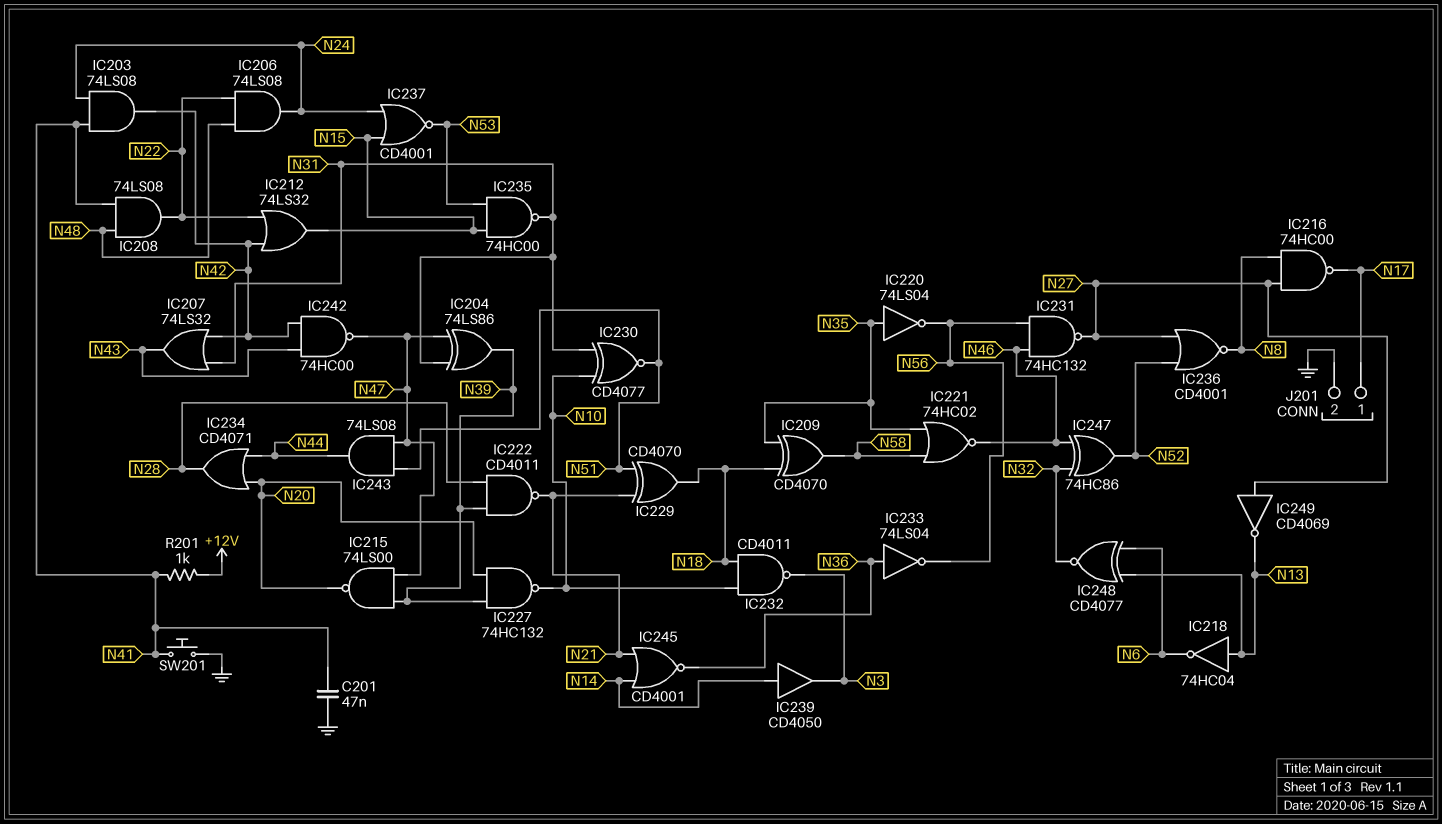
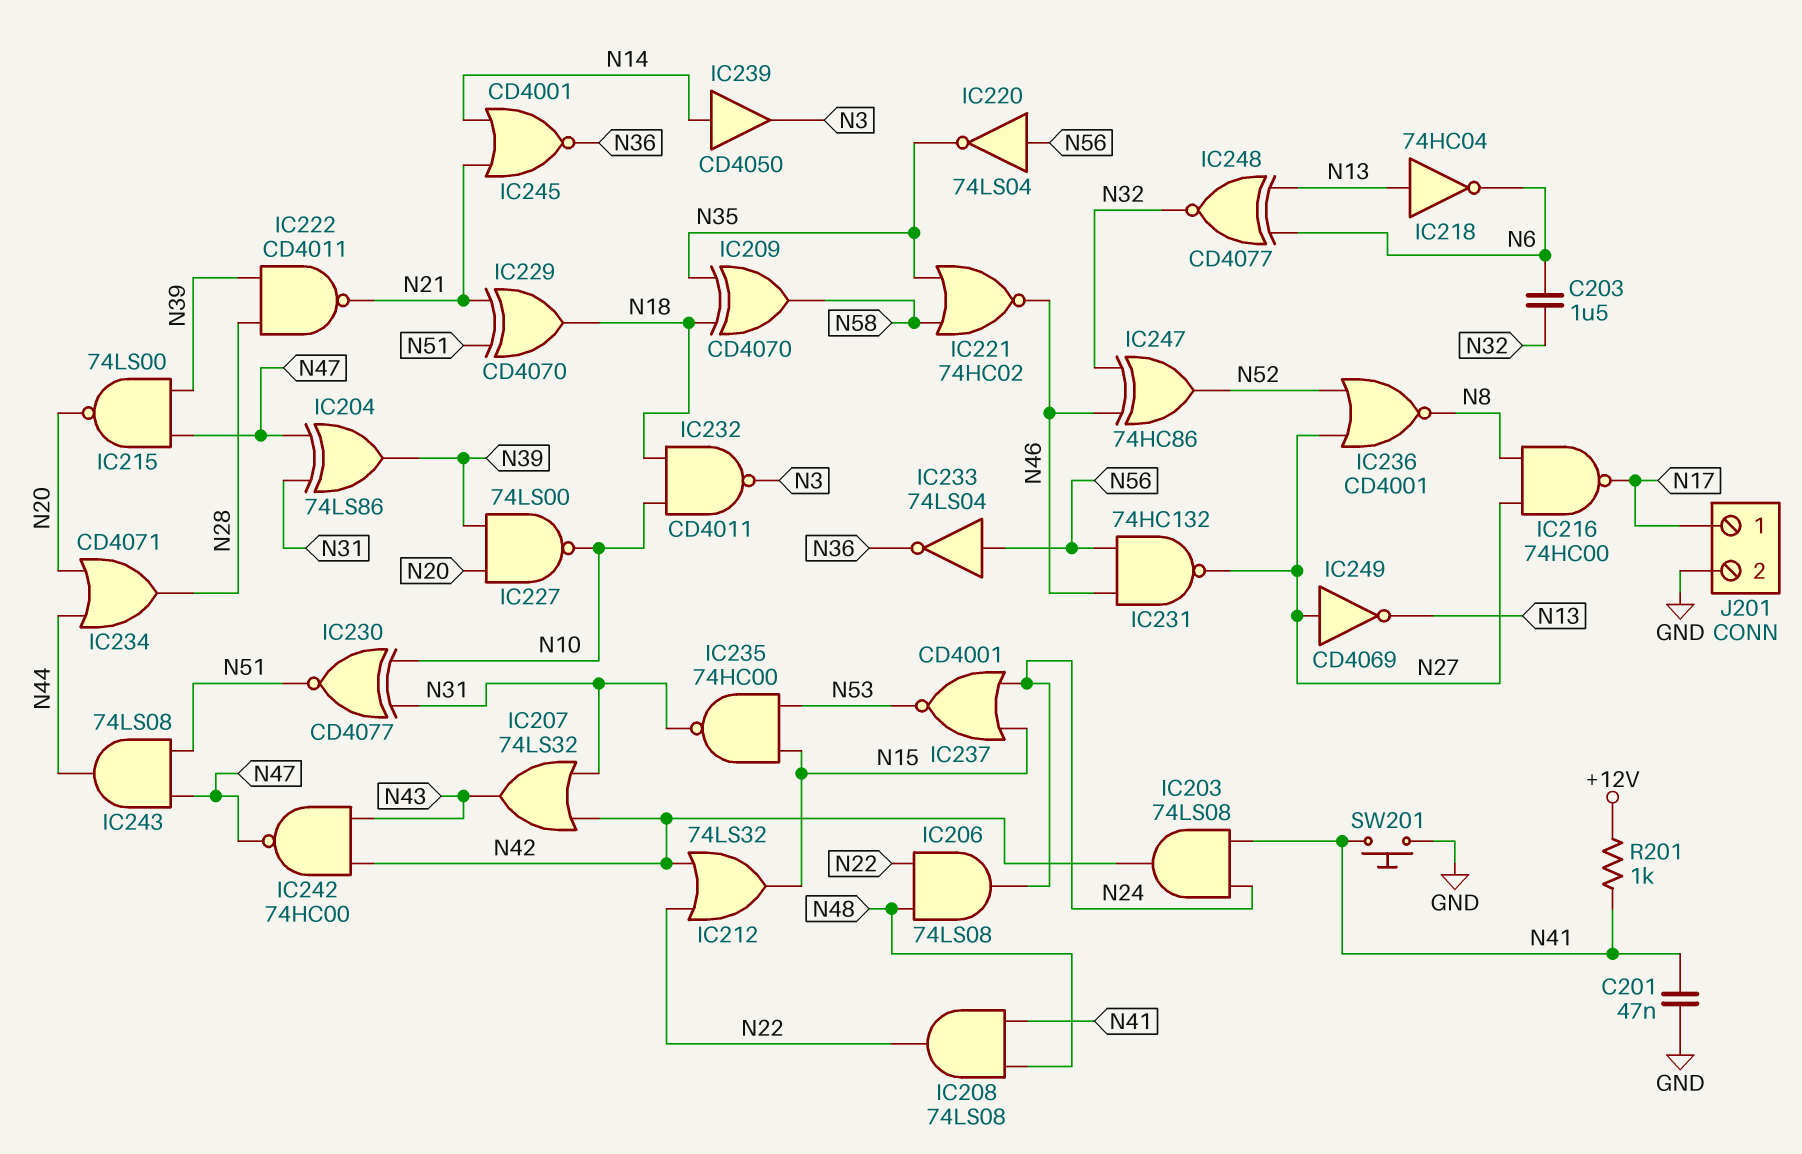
C203: none -> 1.5uF (N6, N32)
IC220: NOT 74LS04 (in N35, out N56) -> NOT 74LS04 (in N56, out N35)
IC227: NAND 74HC132 (in N20, in N39, out N10) -> NAND 74LS00 (in N20, in N39, out N10)
IC233: NOT 74LS04 (in N36, out N56) -> NOT 74LS04 (in N56, out N36)

